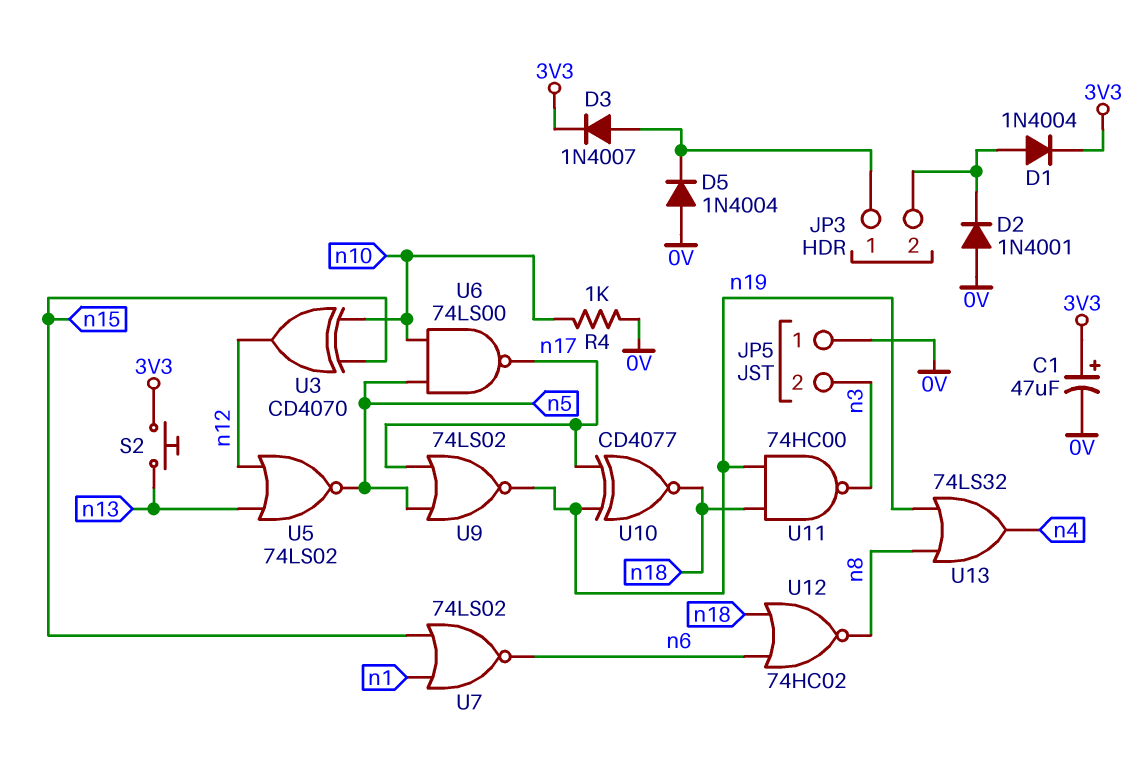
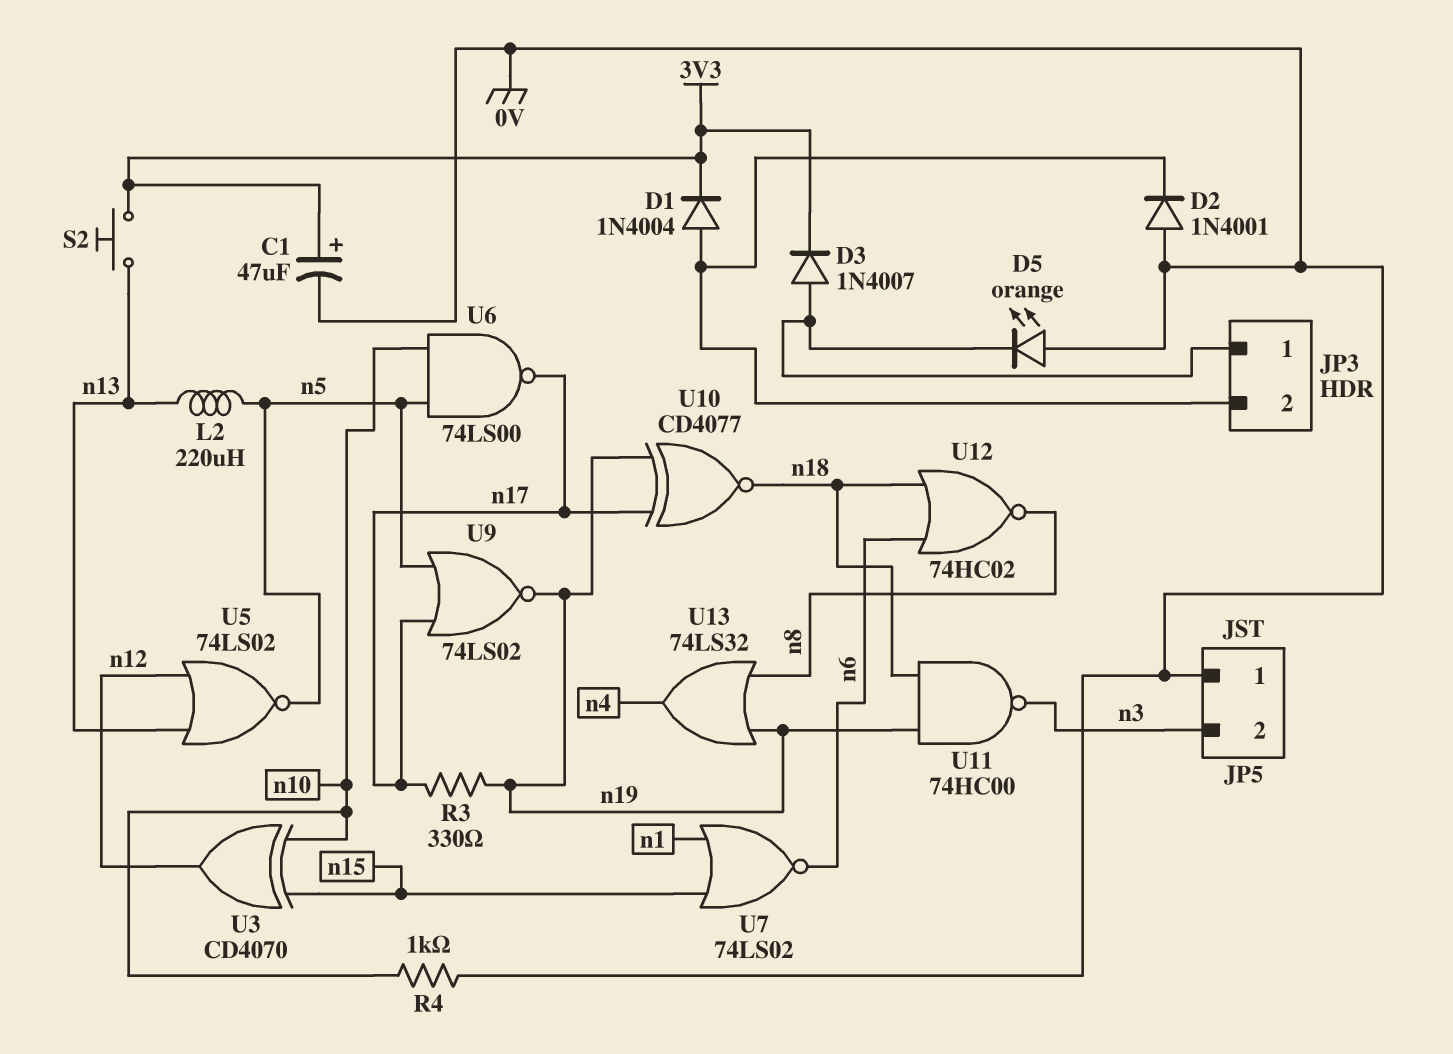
D5: diode 1N4004 (A 0V, K JP3/1) -> LED orange (A 0V, K JP3/1)
L2: none -> 220uH (n5, n13)
R3: none -> 330 (n17, n19)

